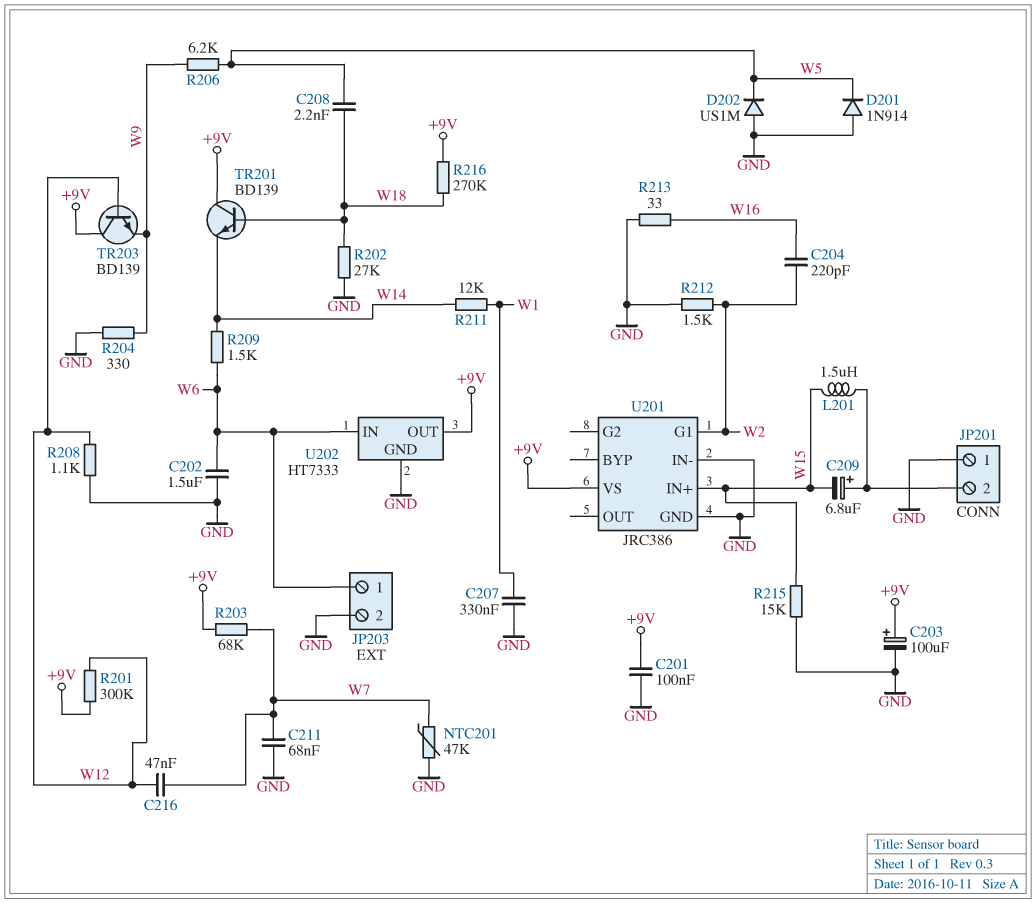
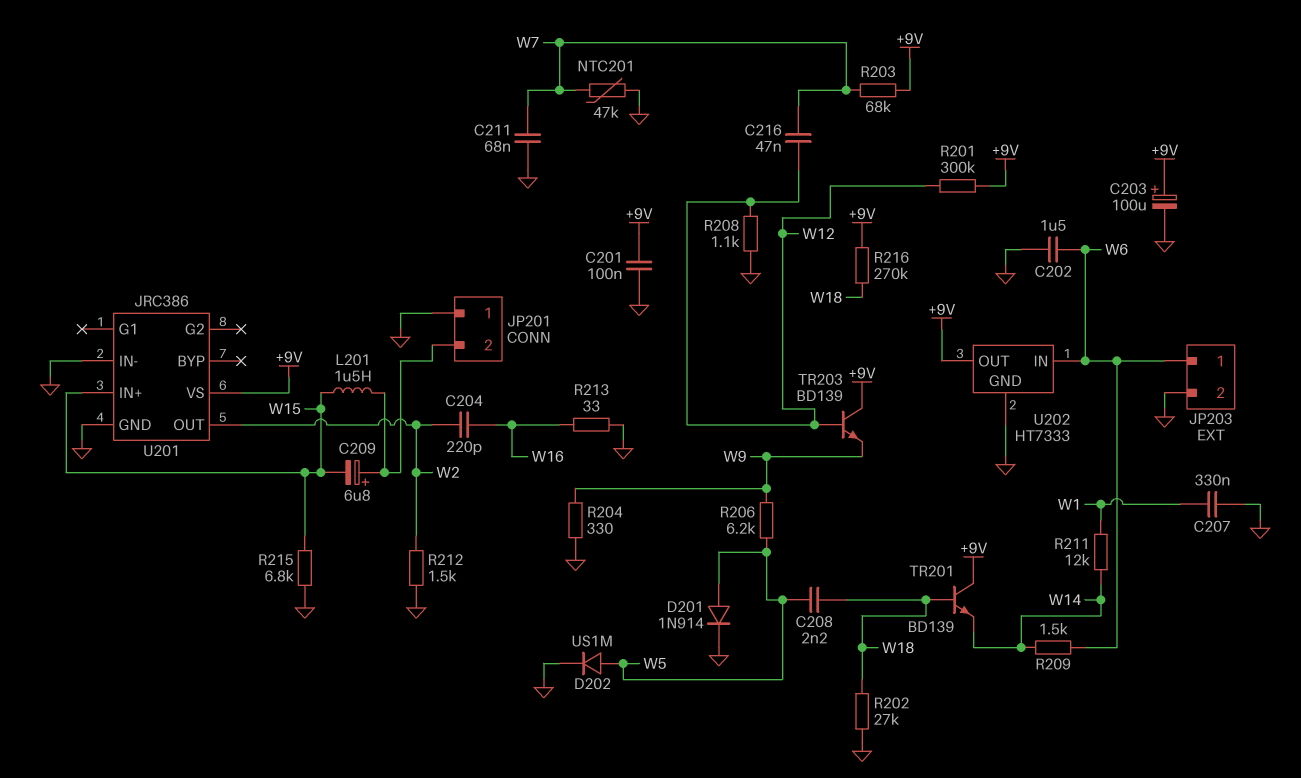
D201: diode 1N914 (A GND, K W5) -> diode 1N914 (A W5, K GND)
D202: diode US1M (A GND, K W5) -> diode US1M (A W5, K GND)
R215: 15k (GND, W15) -> 6.8k (GND, W15)
U201 pin G1: W2 -> none
U201 pin OUT: none -> W2

